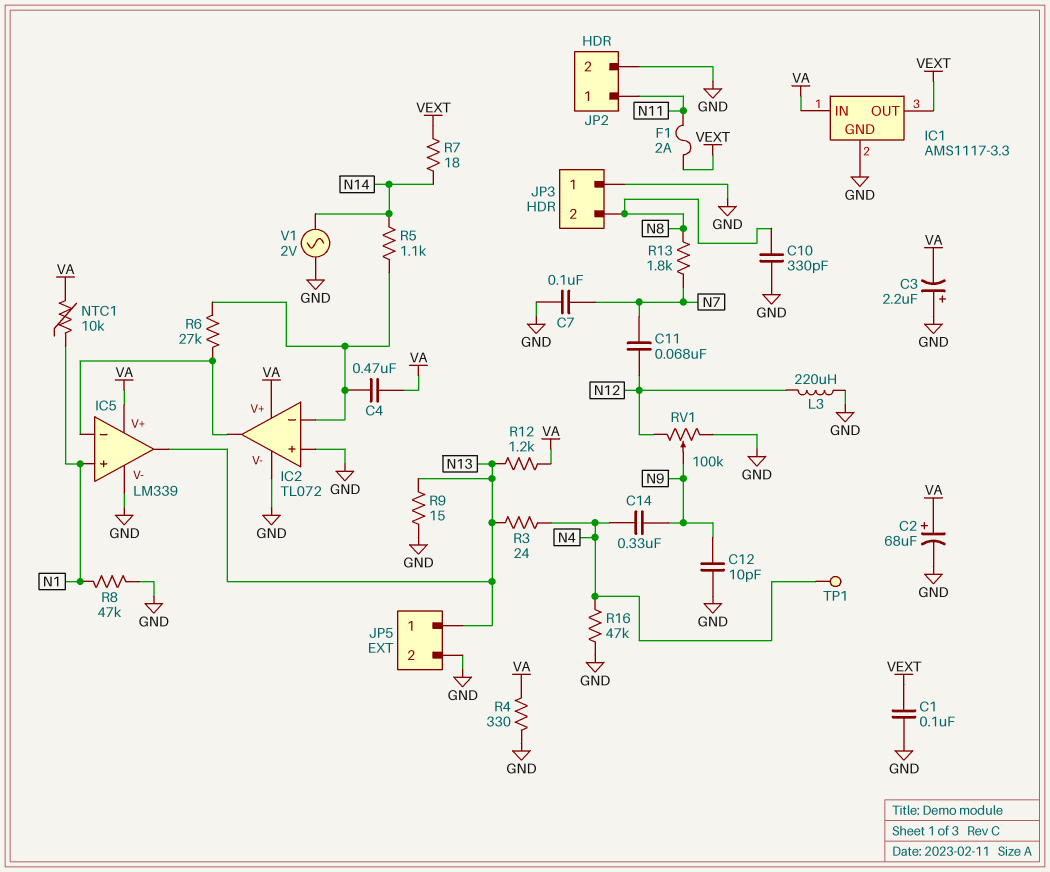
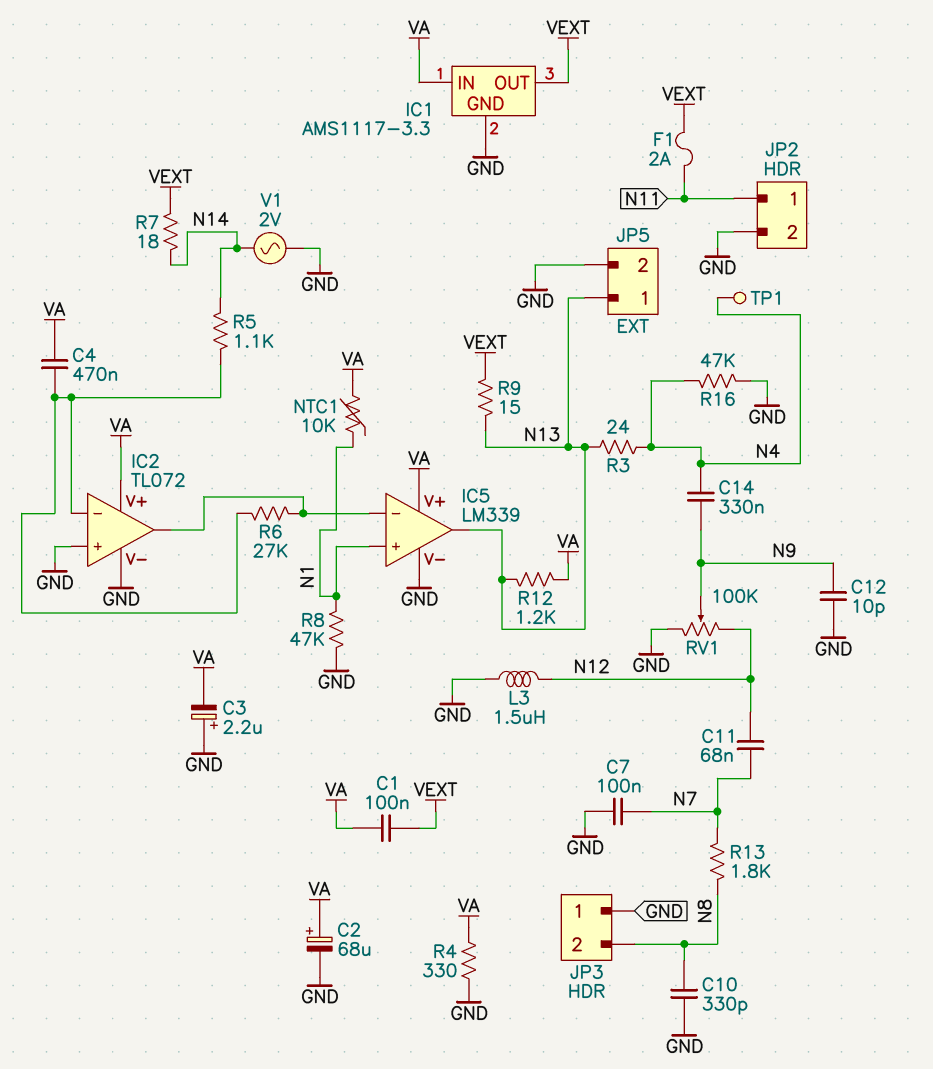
C1: 100nF (GND, VEXT) -> 100nF (VA, VEXT)
L3: 220uH (GND, N12) -> 1.5uH (GND, N12)
R9: 15 (GND, N13) -> 15 (N13, VEXT)

